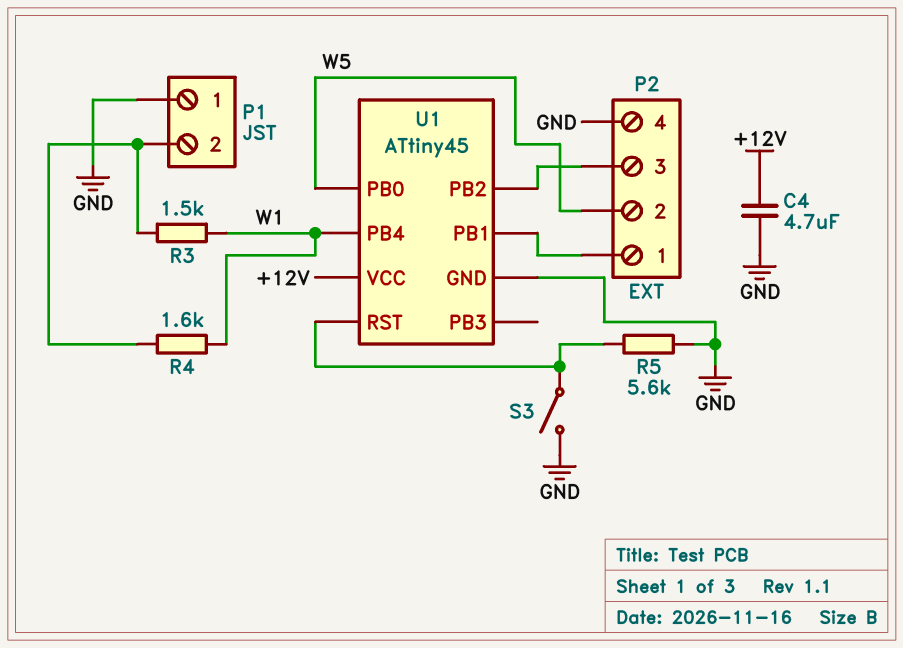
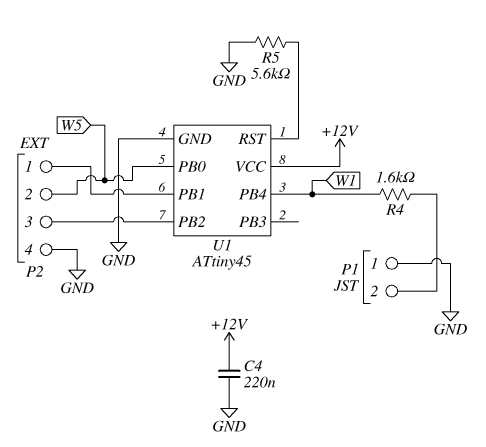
C4: 4.7uF (+12V, GND) -> 220nF (+12V, GND)
R3: 1.5k (P1/2, W1) -> none
S3: switch (GND, U1/RST) -> none

